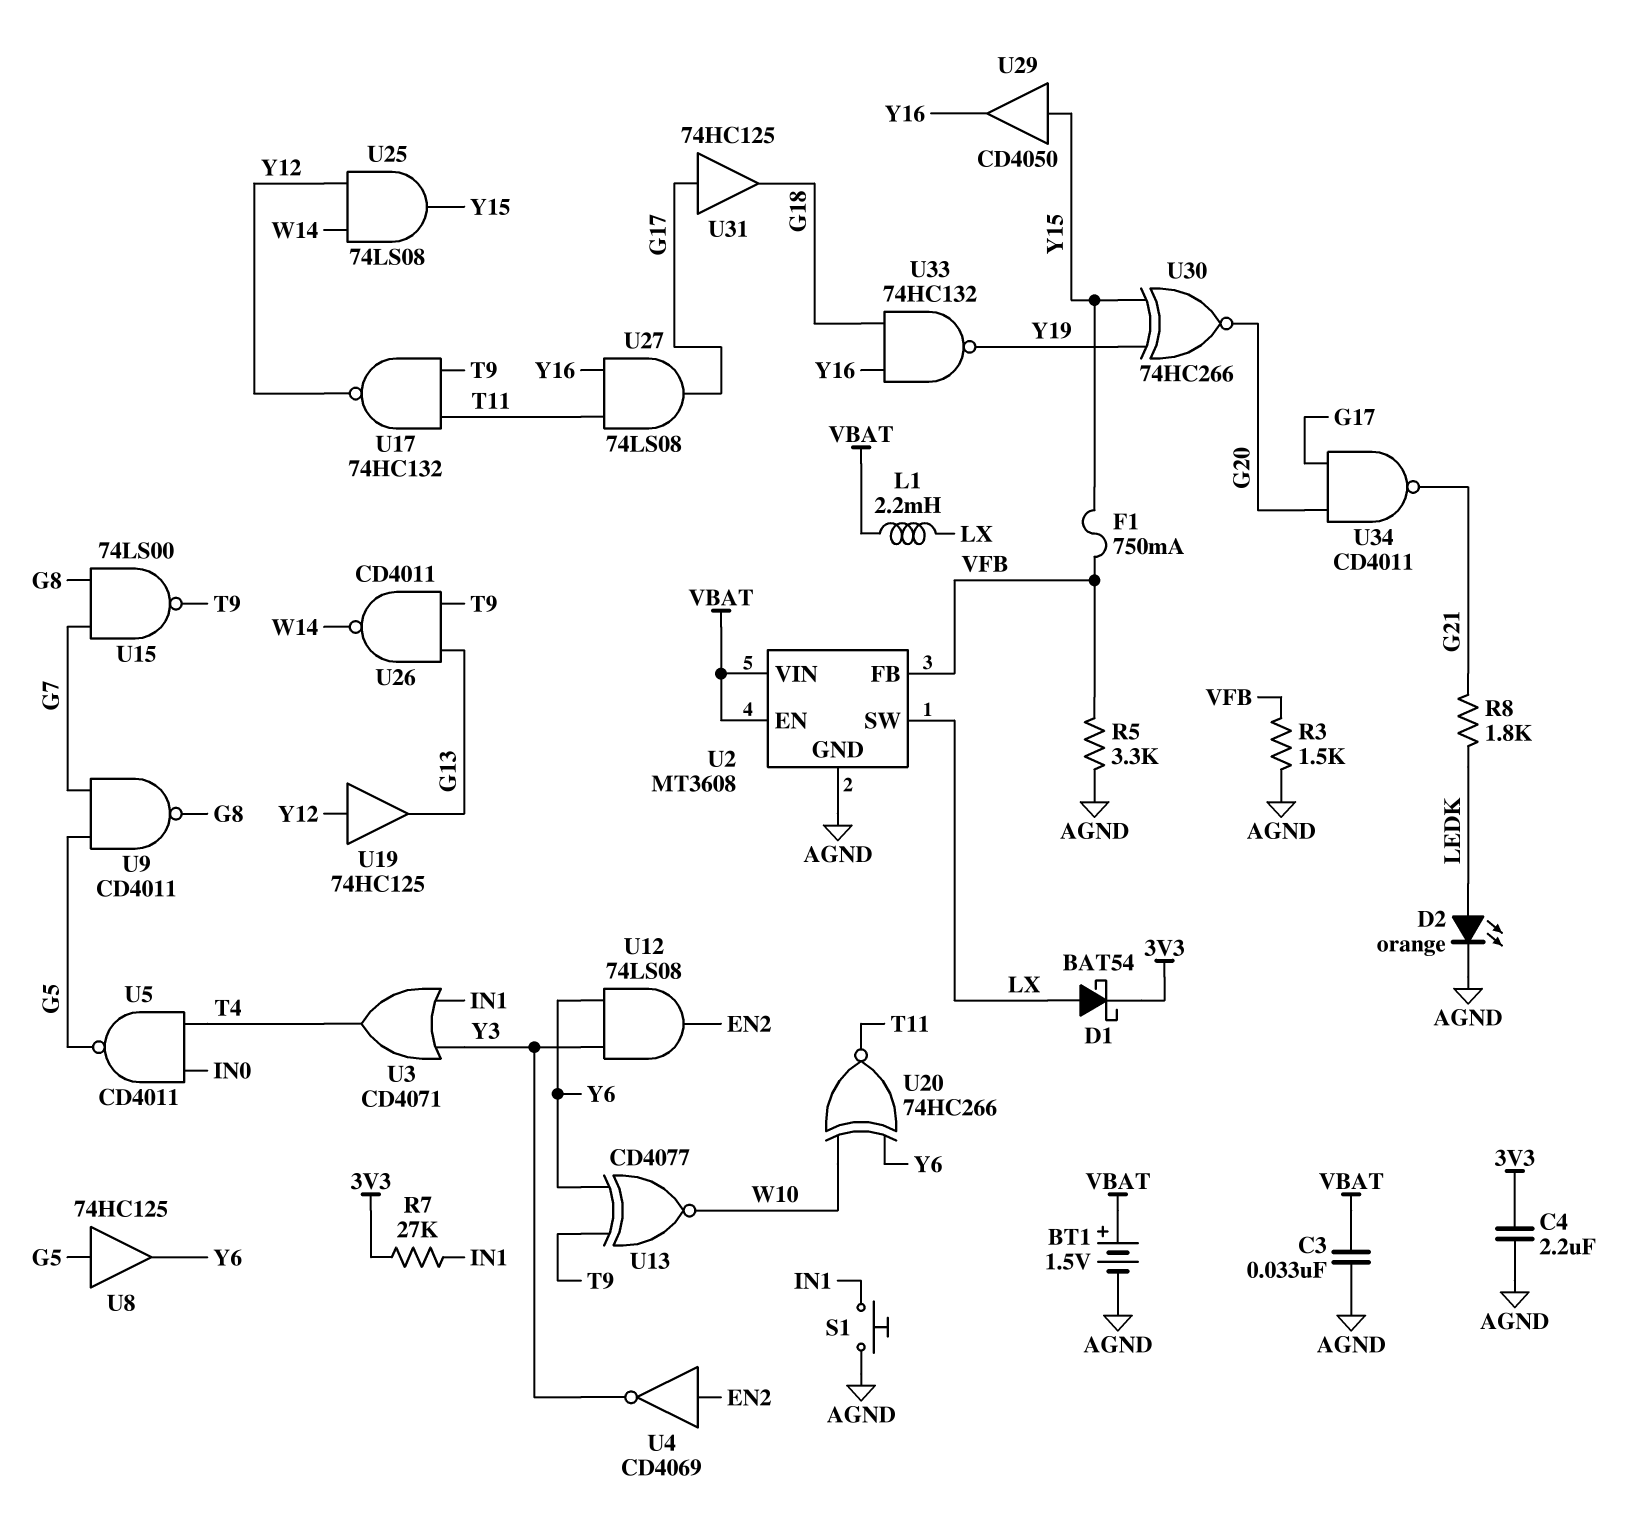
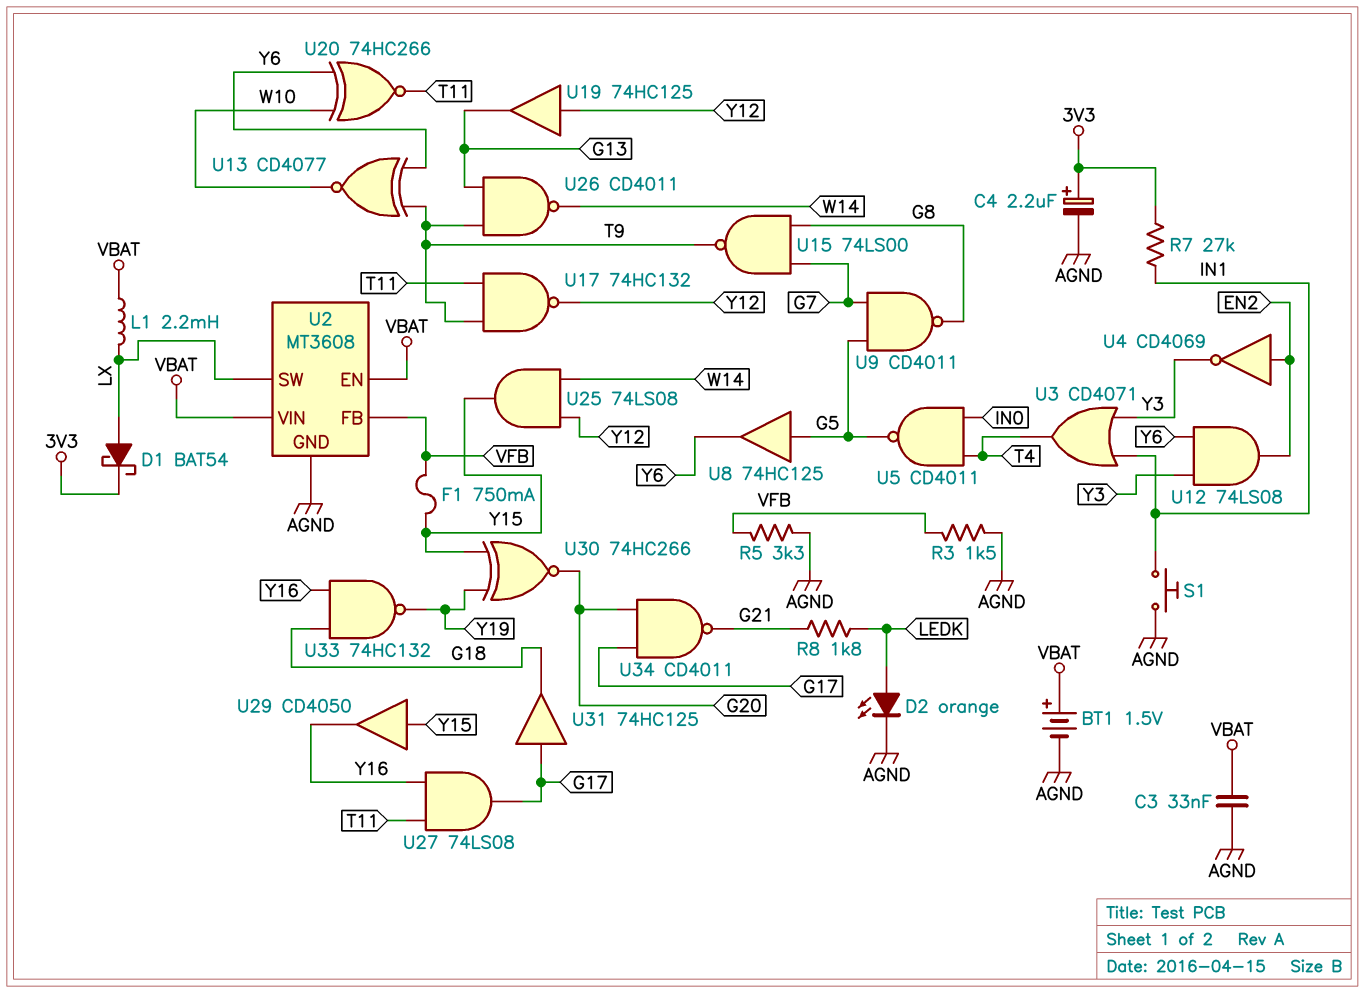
C4: 2.2uF (3V3, AGND) -> 2.2uF (plus 3V3, minus AGND)

